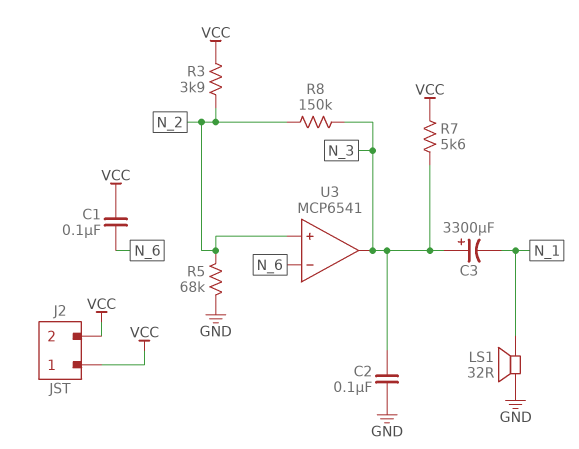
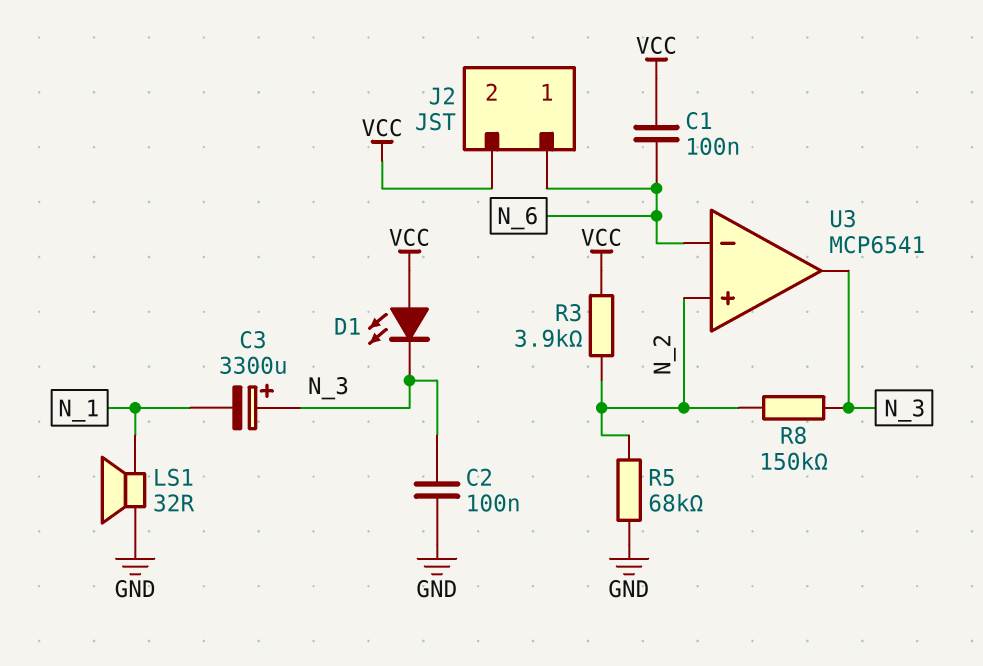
D1: none -> LED (A VCC, K N_3)
J2 pin 1: VCC -> N_6
R7: 5.6k (N_3, VCC) -> none

